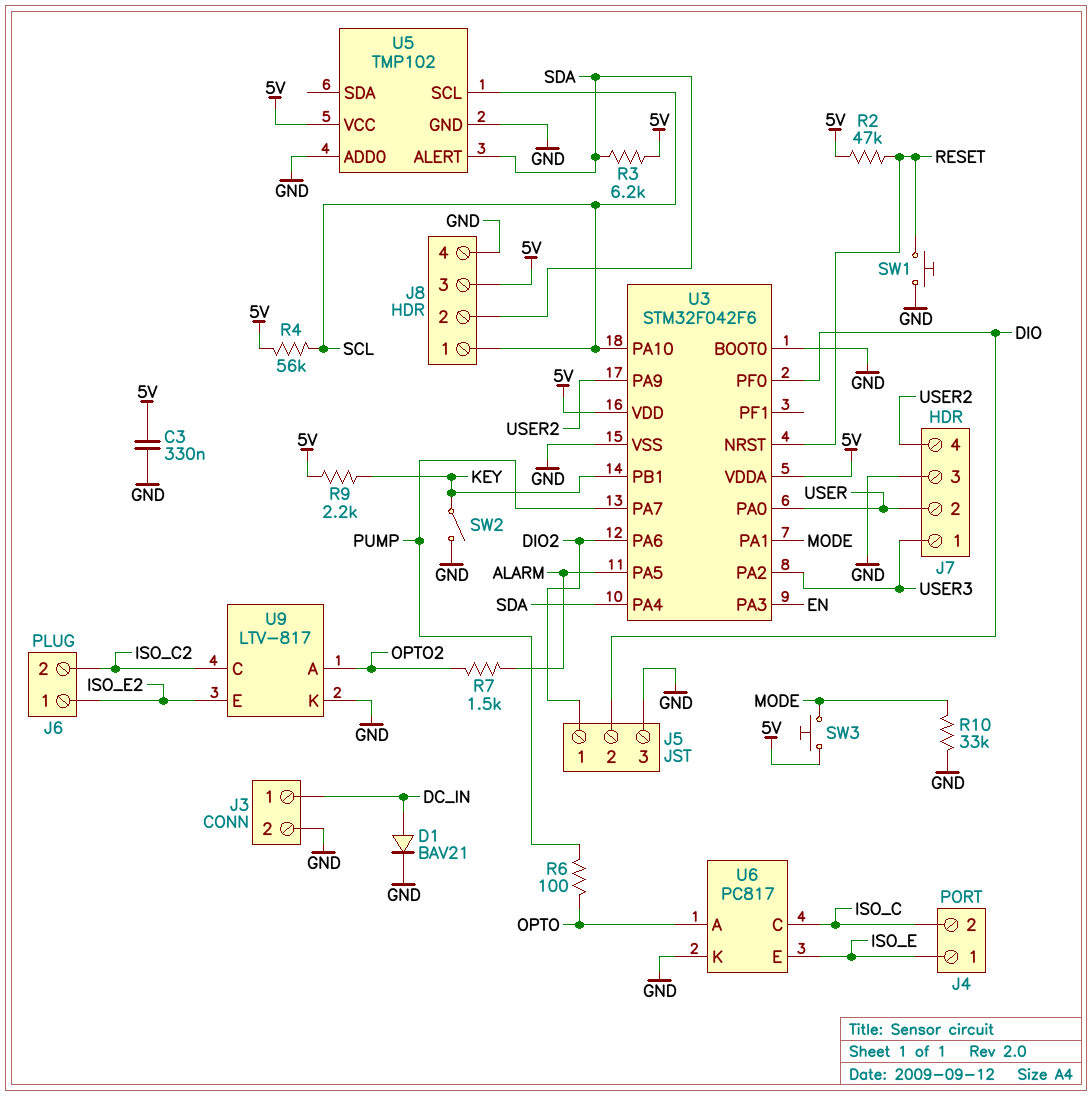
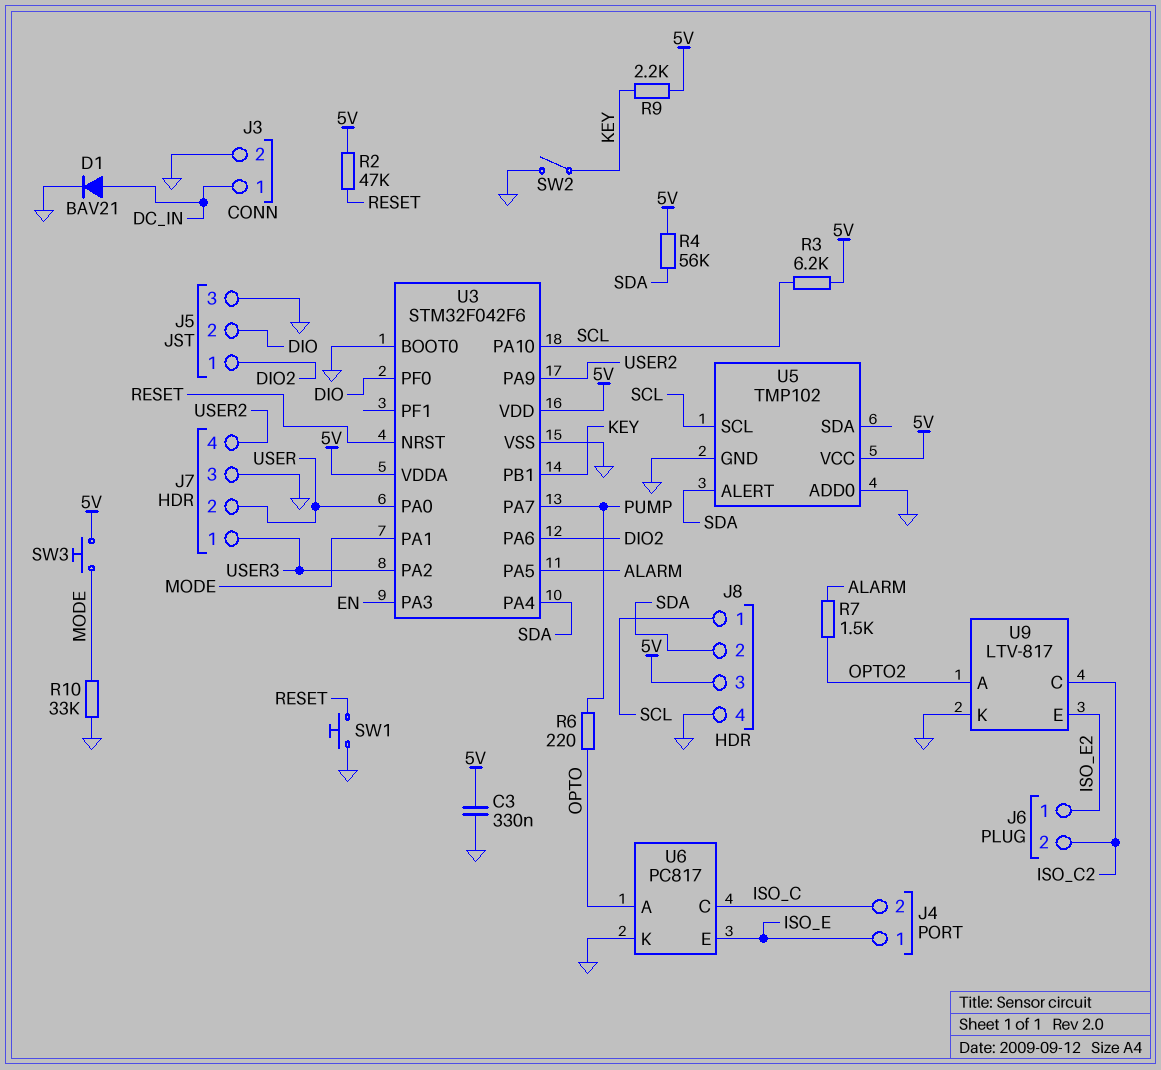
R3: 6.2k (5V, SDA) -> 6.2k (5V, SCL)
R4: 56k (5V, SCL) -> 56k (5V, SDA)
R6: 100 (OPTO, PUMP) -> 220 (OPTO, PUMP)

